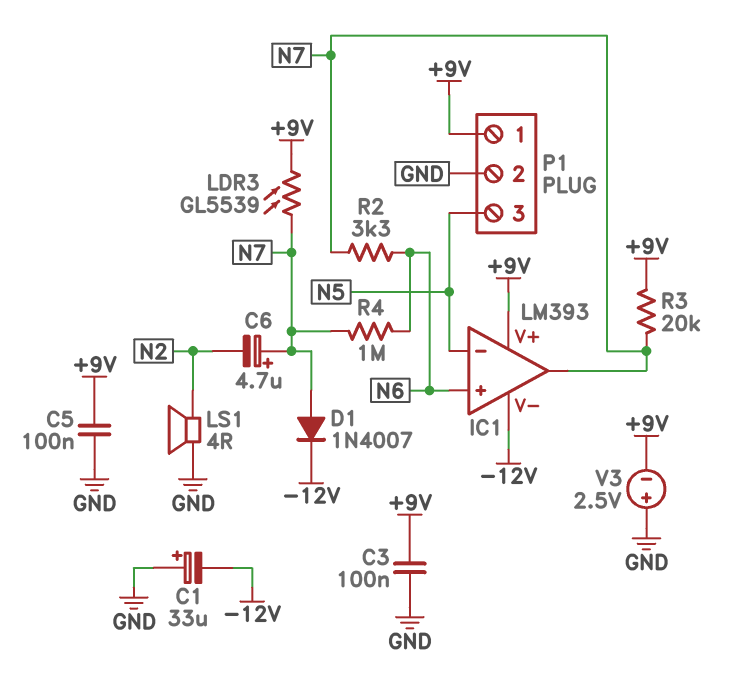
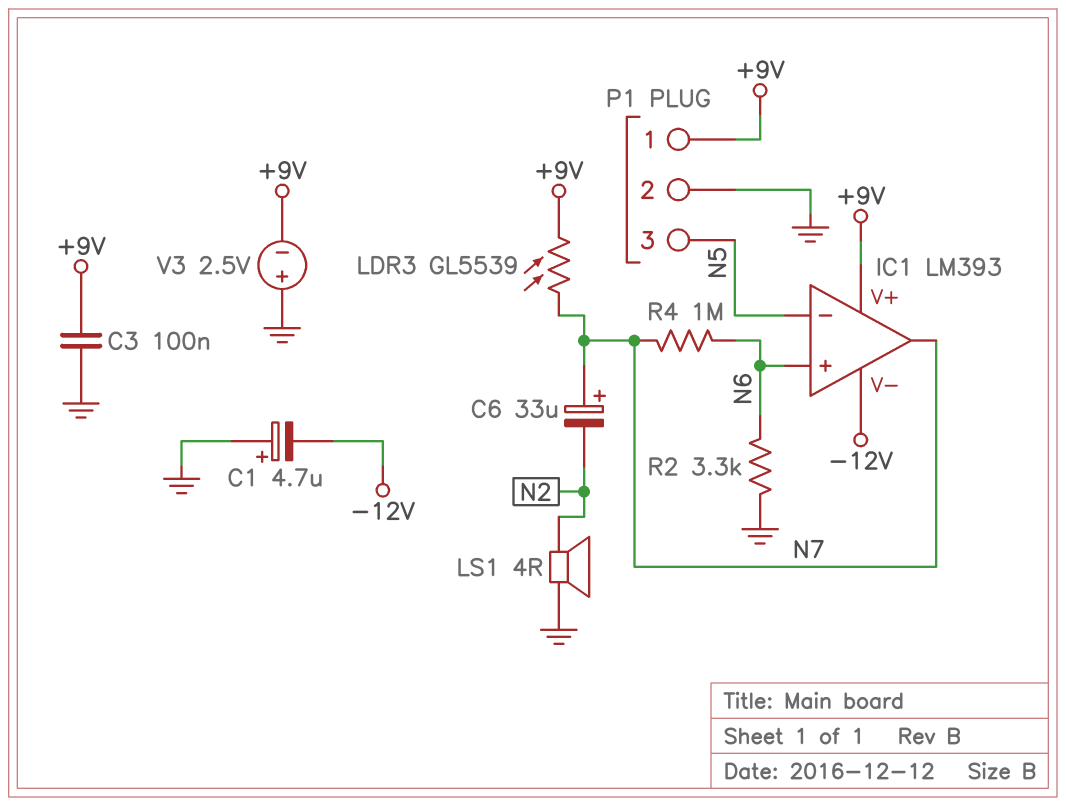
C1: 33uF (plus GND, minus -12V) -> 4.7uF (plus GND, minus -12V)
C5: 100nF (+9V, GND) -> none
C6: 4.7uF (plus N7, minus N2) -> 33uF (plus N7, minus N2)
D1: diode 1N4007 (A N7, K -12V) -> none
R2: 3.3k (N6, N7) -> 3.3k (GND, N6)
R3: 20k (+9V, N7) -> none

